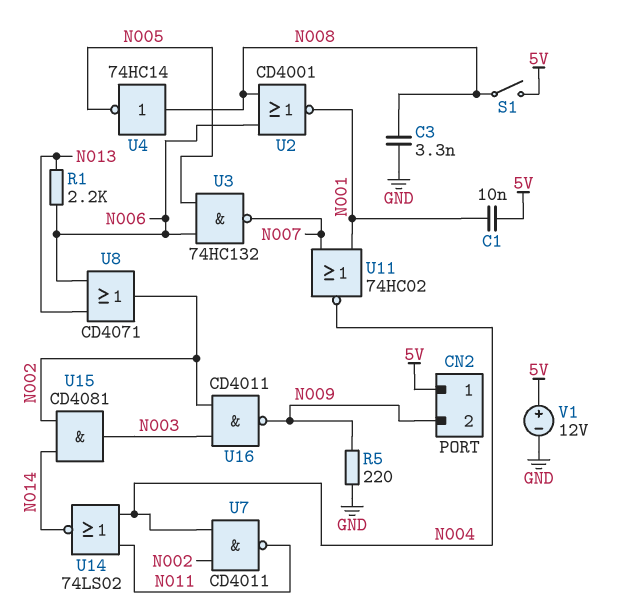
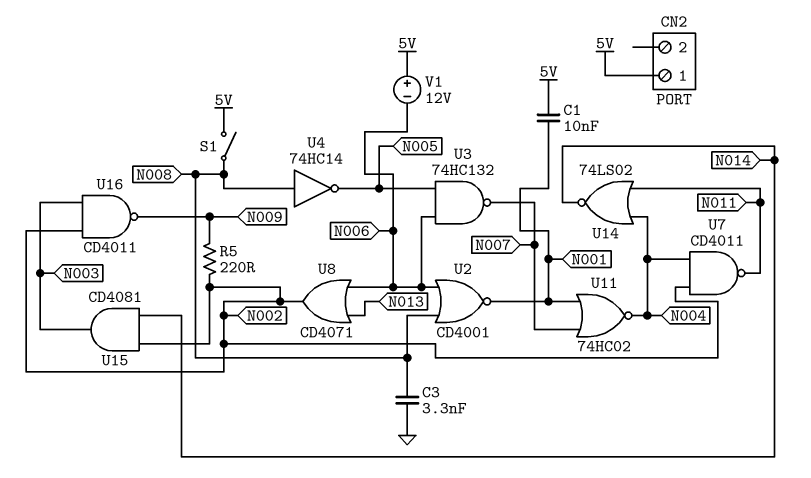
CN2 pin 2: N009 -> none
R1: 2.2k (N006, N013) -> none
R5: 220 (GND, N009) -> 220 (N002, N009)
V1: 12V (plus 5V, minus GND) -> 12V (plus 5V, minus N006)

